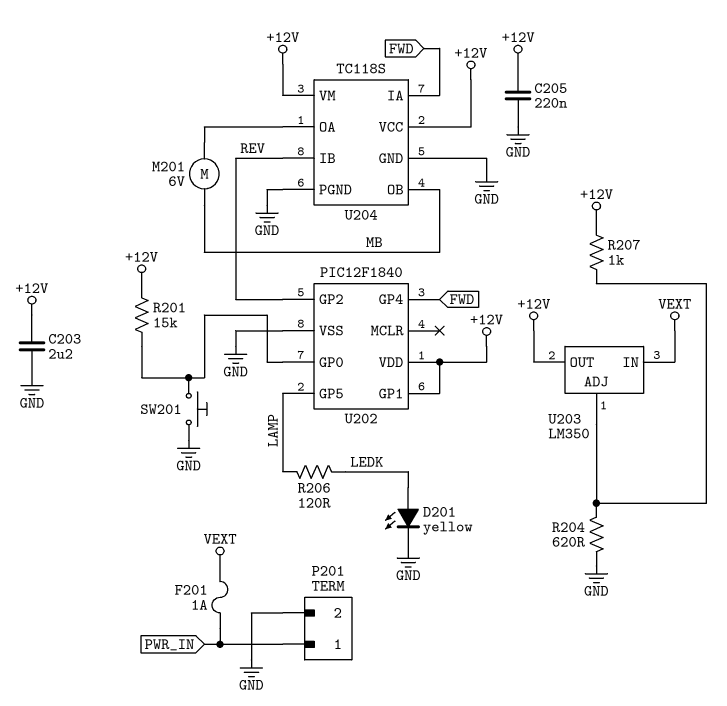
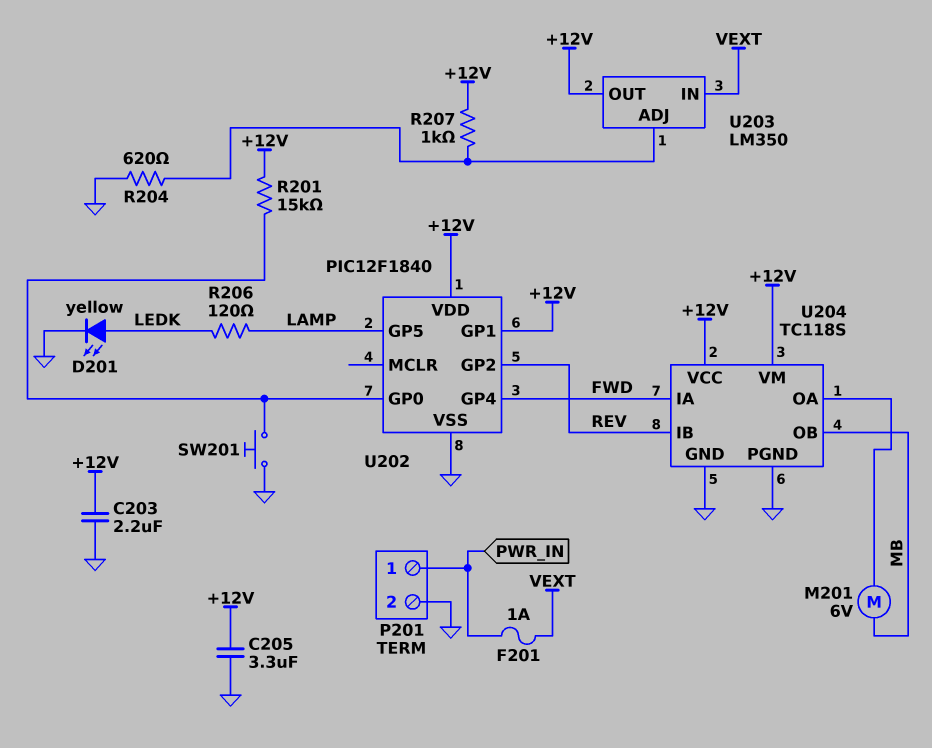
C205: 220nF (+12V, GND) -> 3.3uF (+12V, GND)

